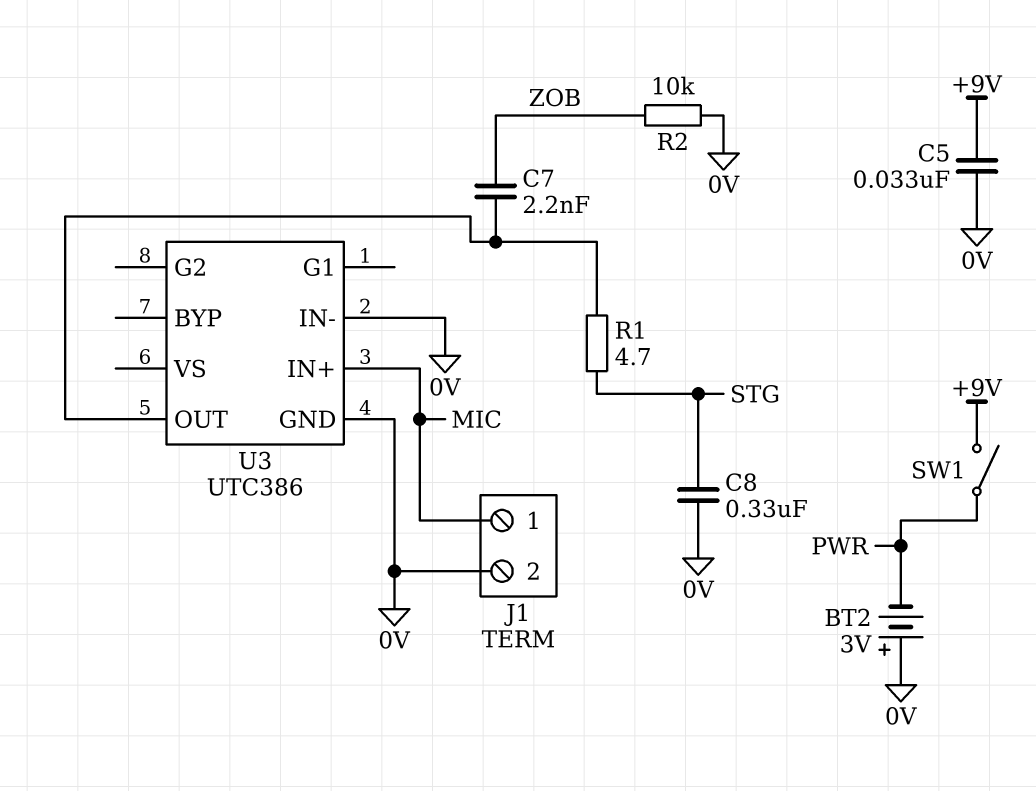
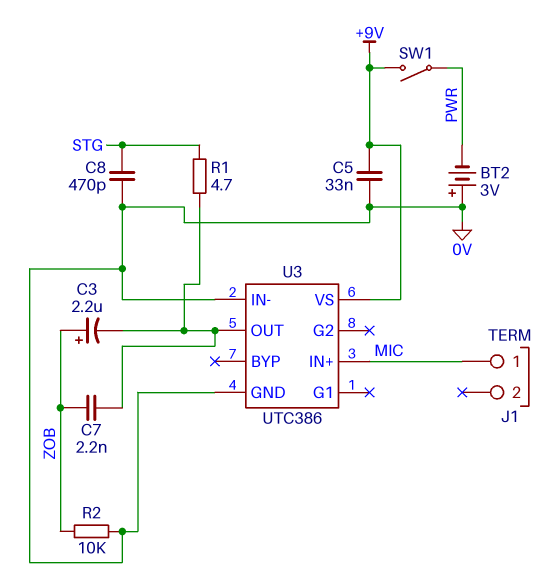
C3: none -> 2.2uF (plus ZOB, minus U3/OUT)
C8: 330nF (0V, STG) -> 470pF (0V, STG)
J1 pin 2: 0V -> none
U3 pin VS: none -> +9V

